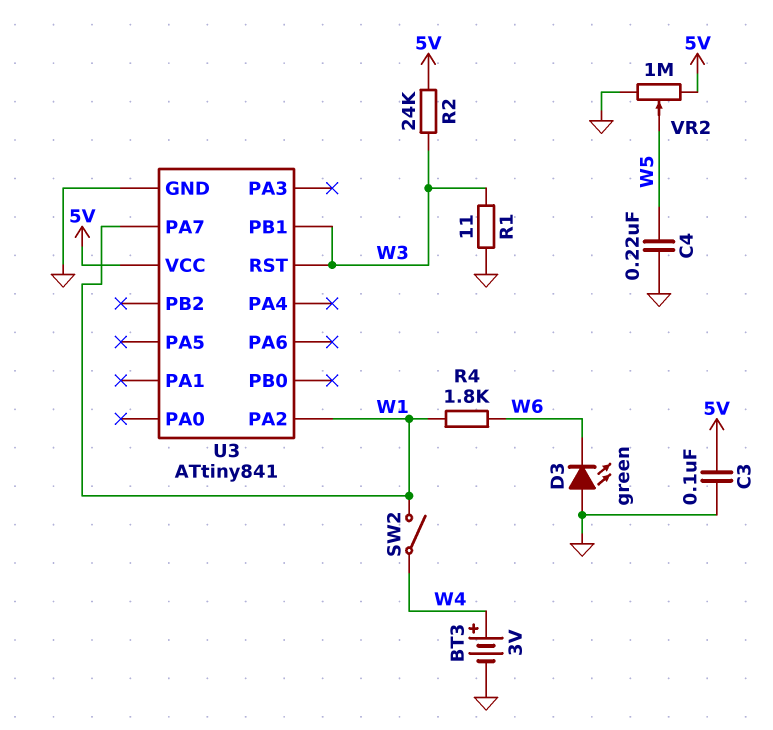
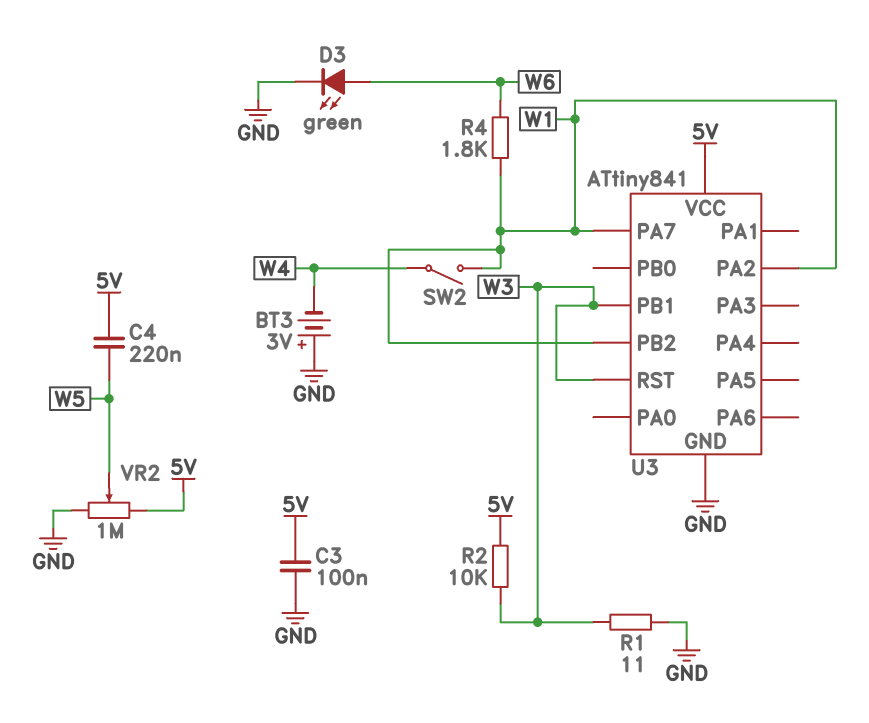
BT3: 3V (plus W4, minus GND) -> 3V (plus GND, minus W4)
C4: 220nF (GND, W5) -> 220nF (5V, W5)
D3: LED green (A GND, K W6) -> LED green (A W6, K GND)
R2: 24k (5V, W3) -> 10k (5V, W3)
U3 pin PB2: none -> W1

